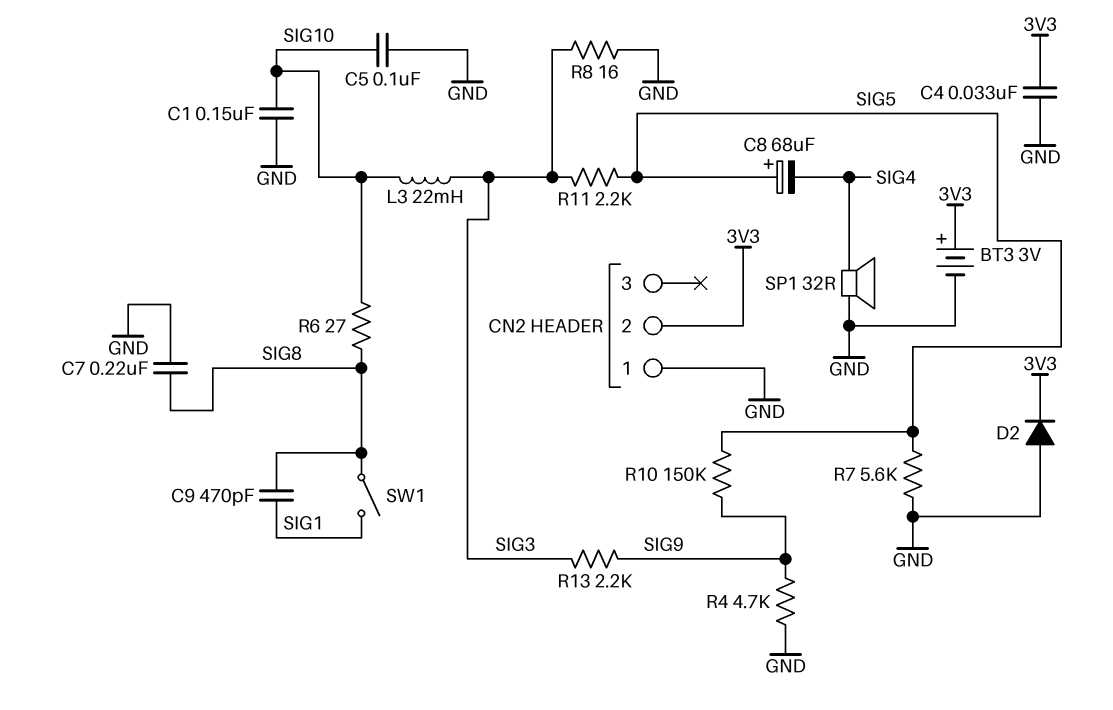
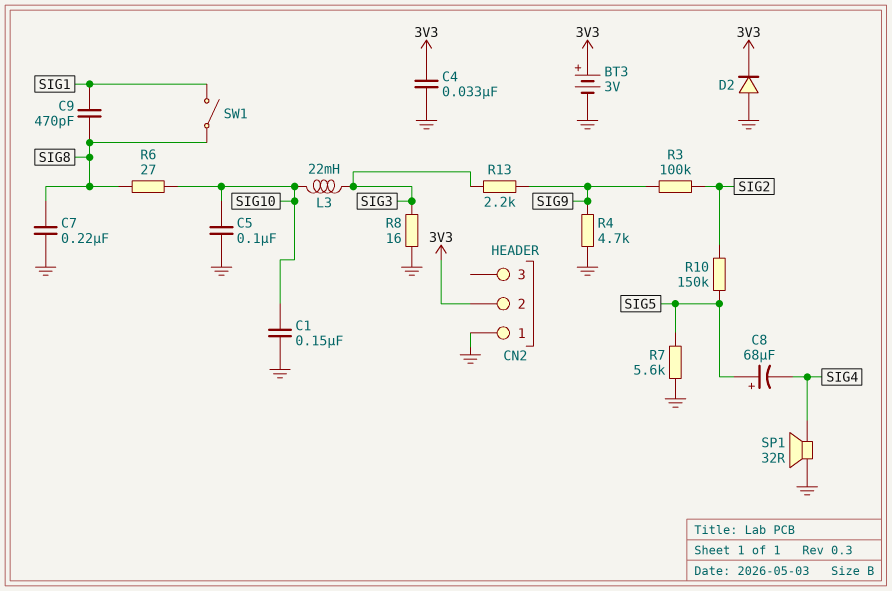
R3: none -> 100k (SIG2, SIG9)
R10: 150k (SIG5, SIG9) -> 150k (SIG2, SIG5)
R11: 2.2k (SIG3, SIG5) -> none

